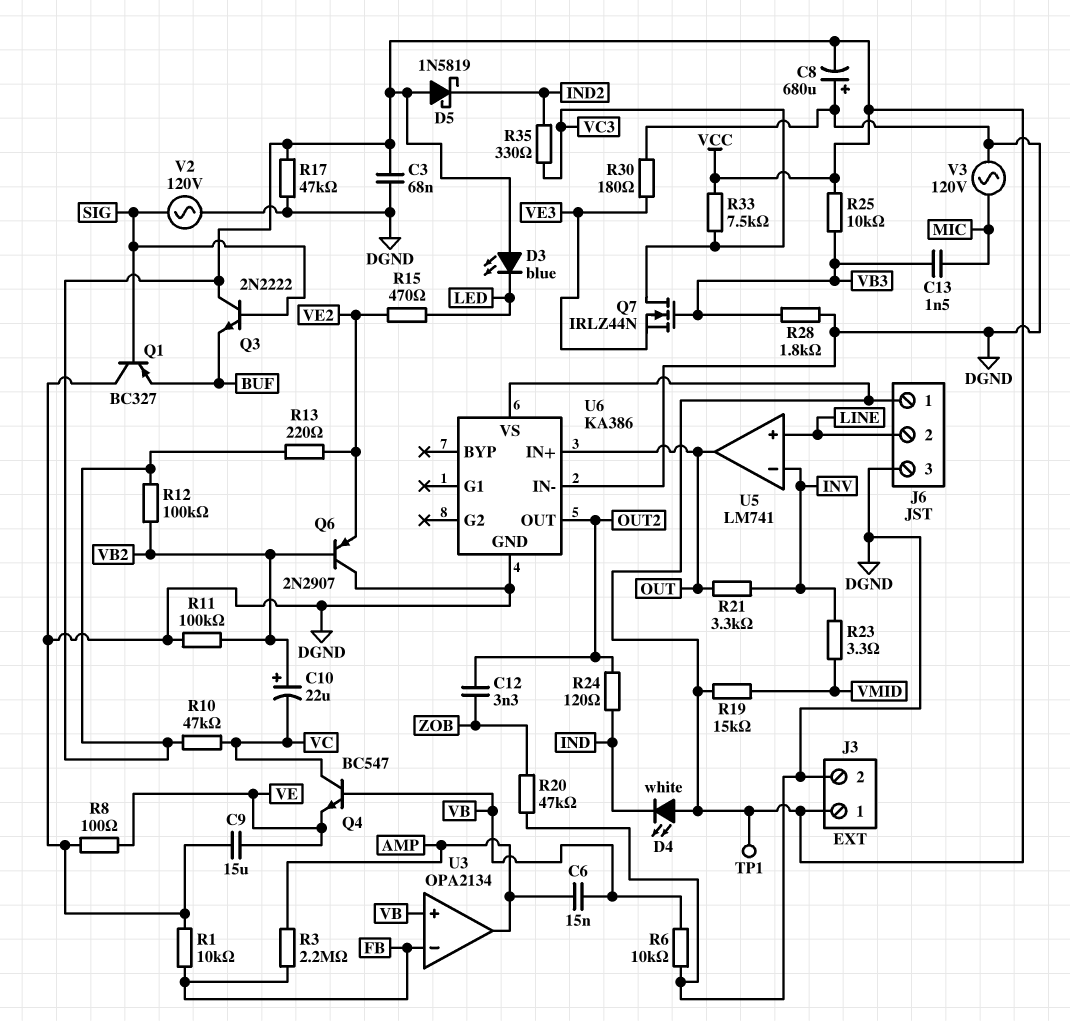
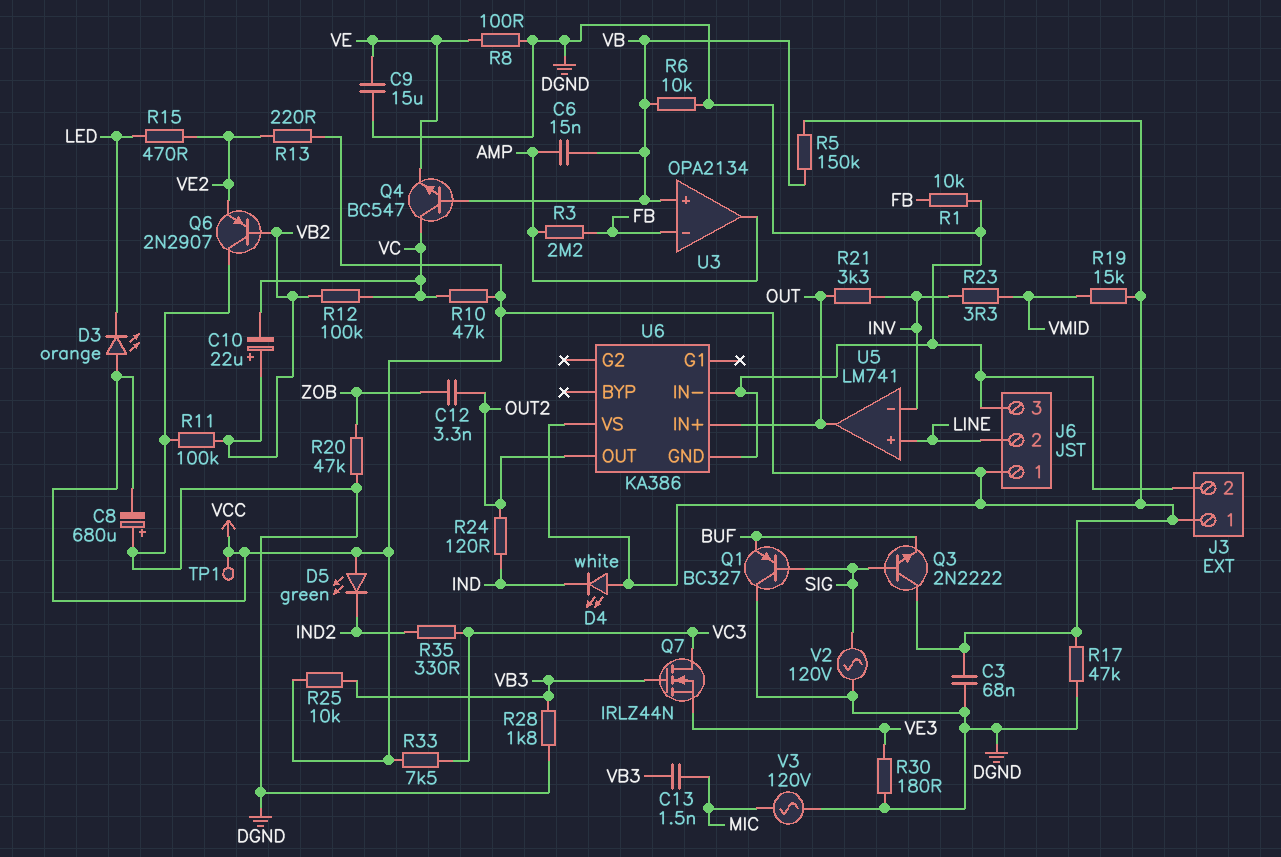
D3: LED blue (A VCC, K LED) -> LED orange (A VCC, K LED)
D5: schottky 1N5819 (A VCC, K IND2) -> LED green (A VCC, K IND2)
R5: none -> 150k (VB, VCC)
R12: 100k (VB2, VCC) -> 100k (VB2, VC)

